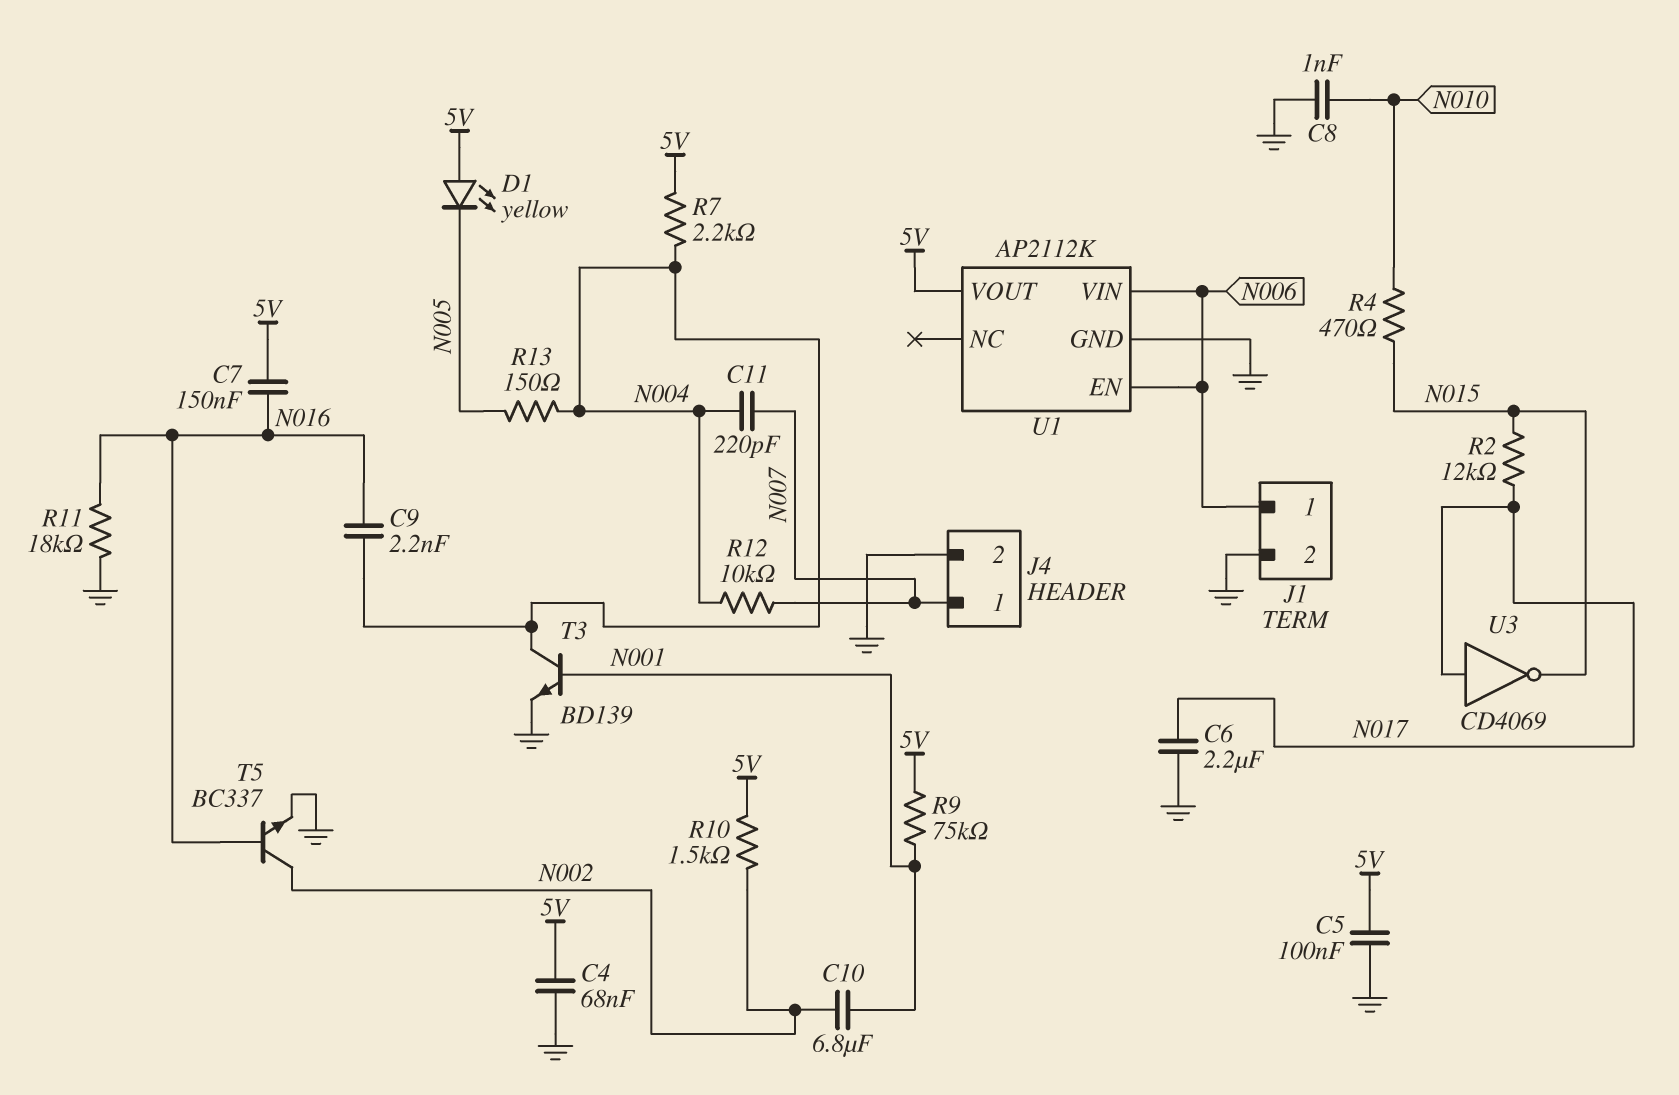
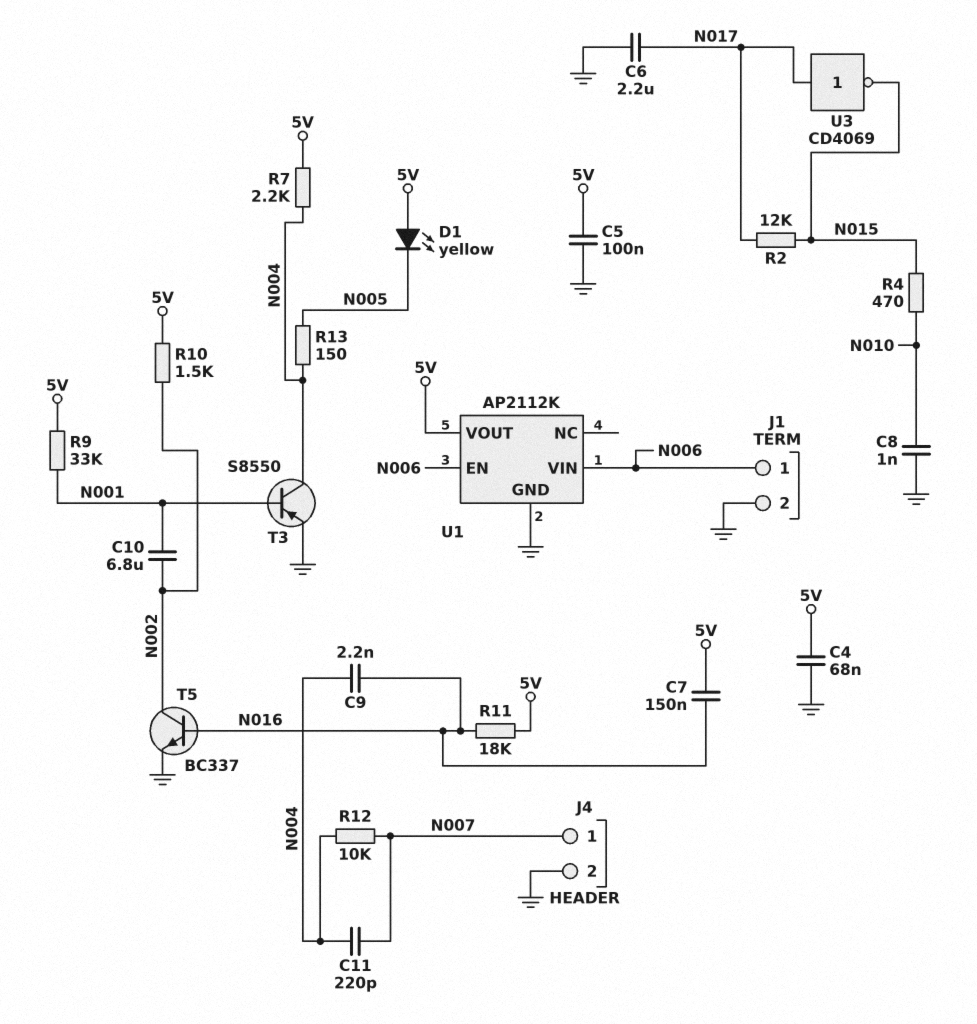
R9: 75k (5V, N001) -> 33k (5V, N001)
R11: 18k (GND, N016) -> 18k (5V, N016)
T3: NPN BD139 (B N001, C N004, E GND) -> PNP S8550 (B N001, C N004, E GND)

